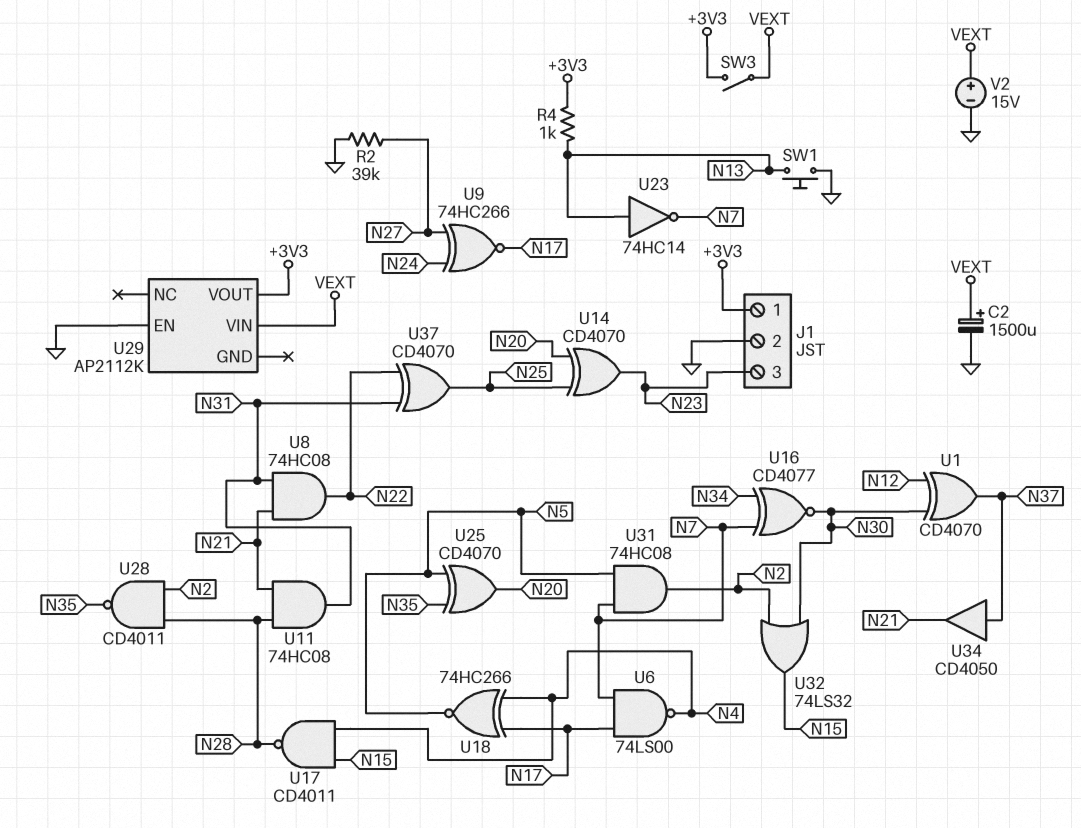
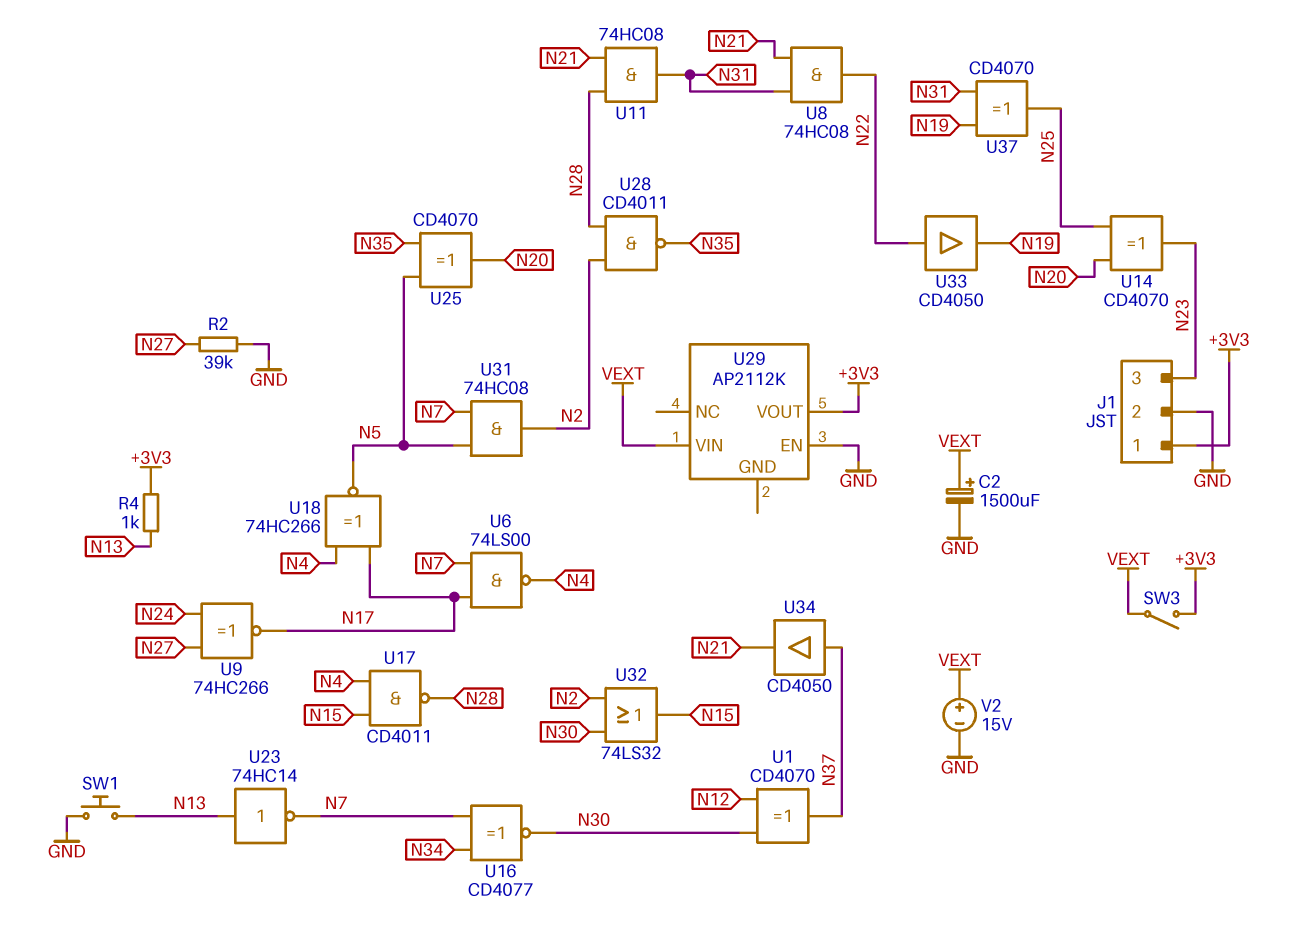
U33: none -> buffer CD4050 (in N22, out N19)
U37: XOR CD4070 (in N22, in N31, out N25) -> XOR CD4070 (in N19, in N31, out N25)

